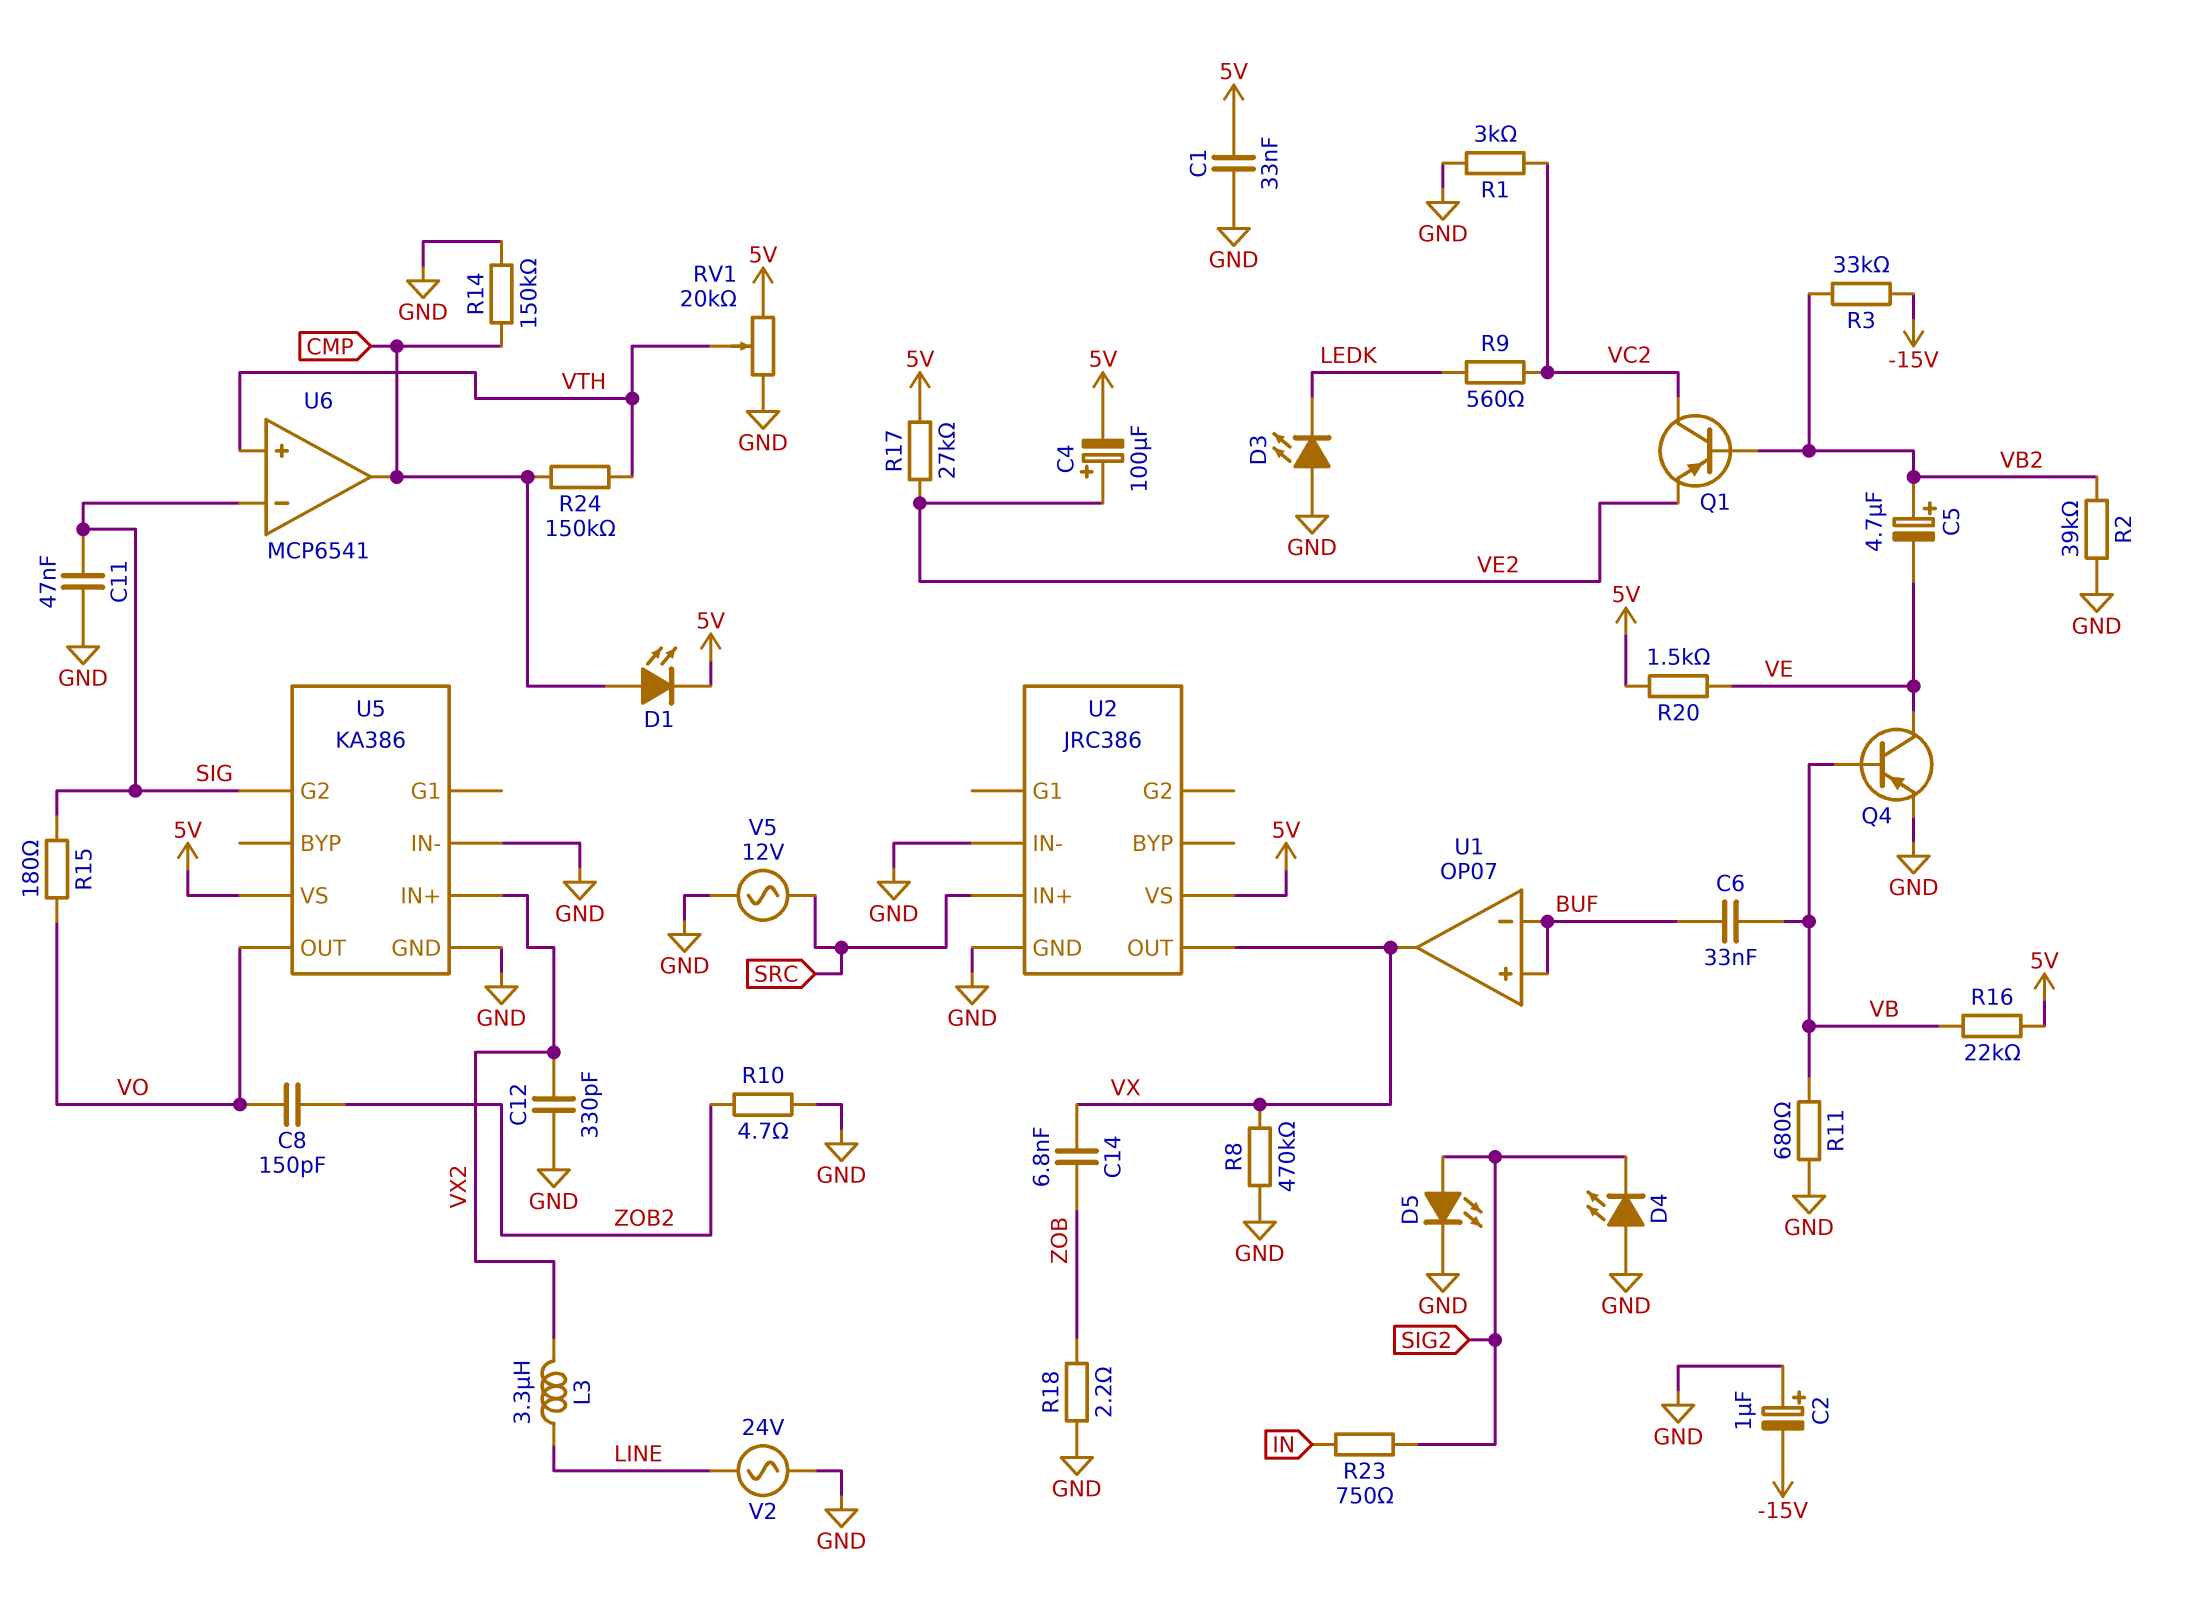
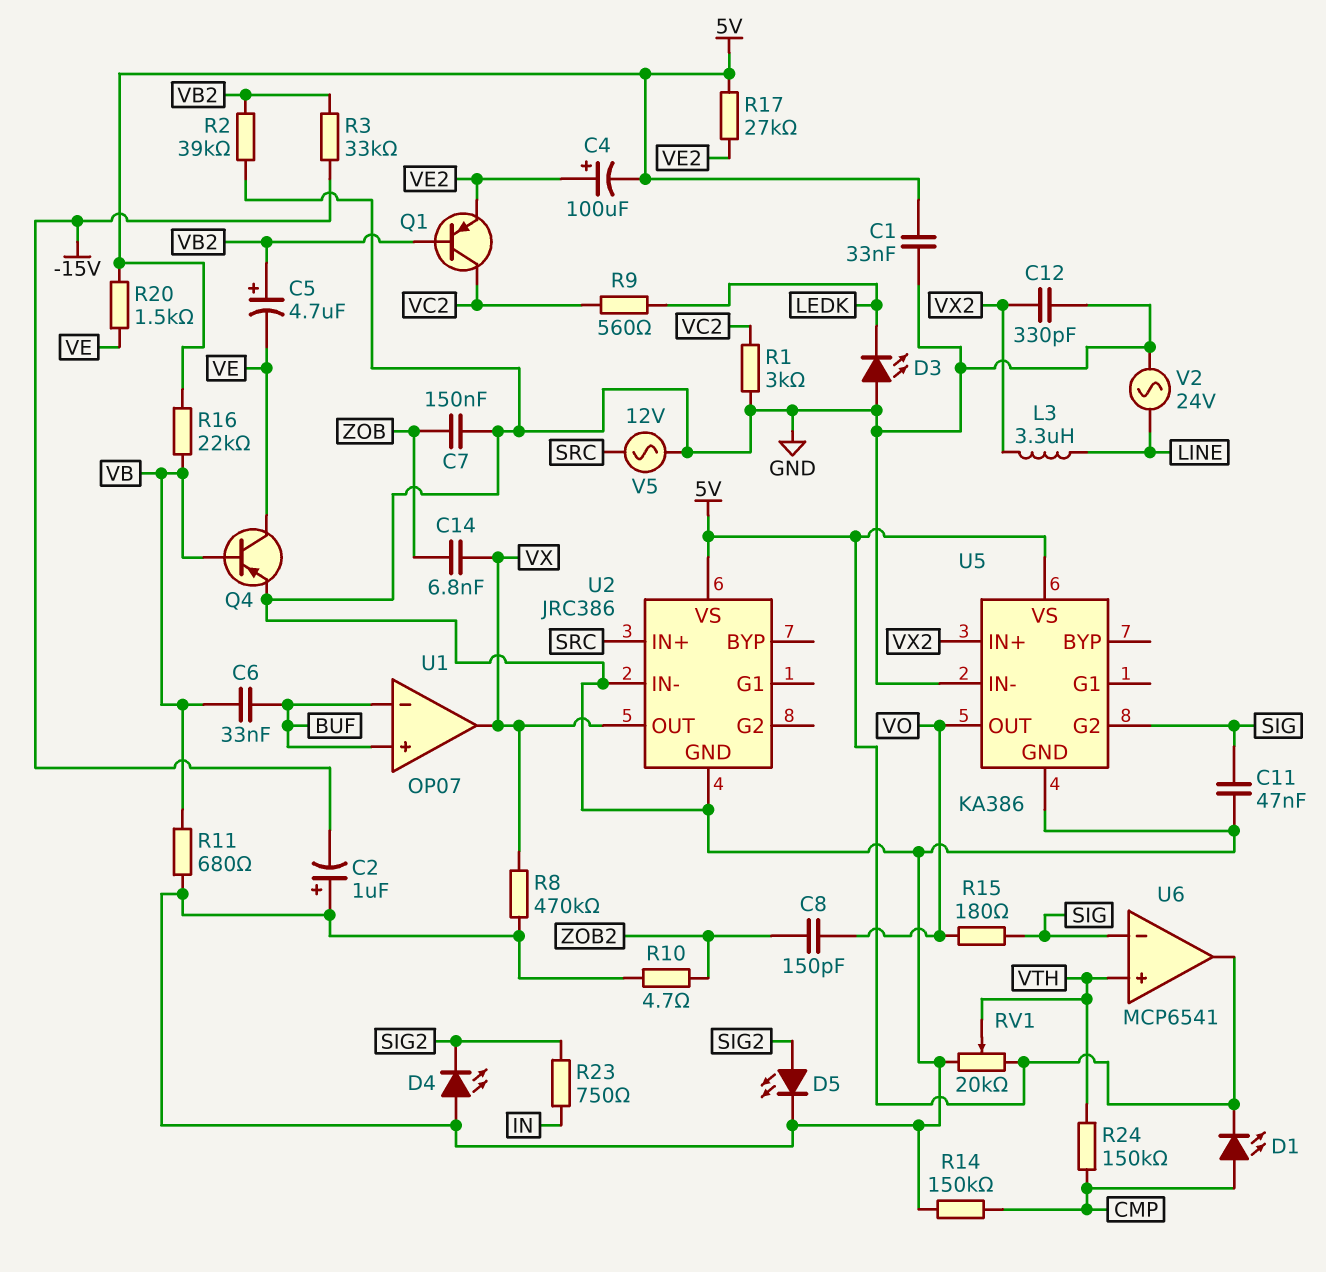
C7: none -> 150nF (GND, ZOB)
R18: 2.2 (GND, ZOB) -> none
U6 pin out: CMP -> 5V

